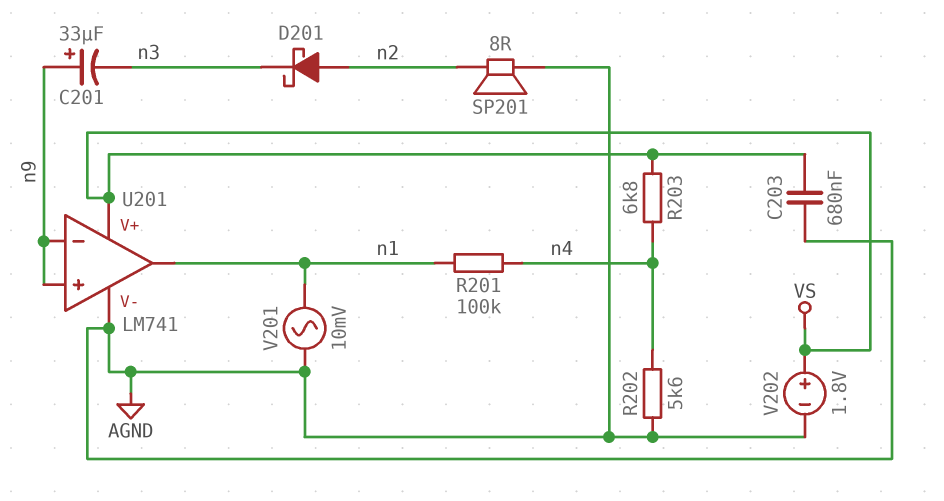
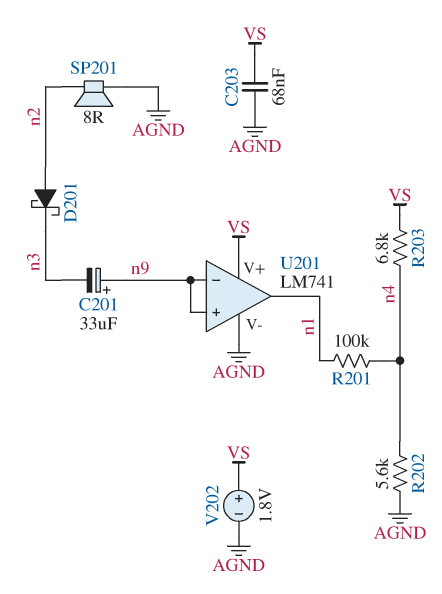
C203: 680nF (AGND, VS) -> 68nF (AGND, VS)
V201: AC 10mV (AGND, n1) -> none

